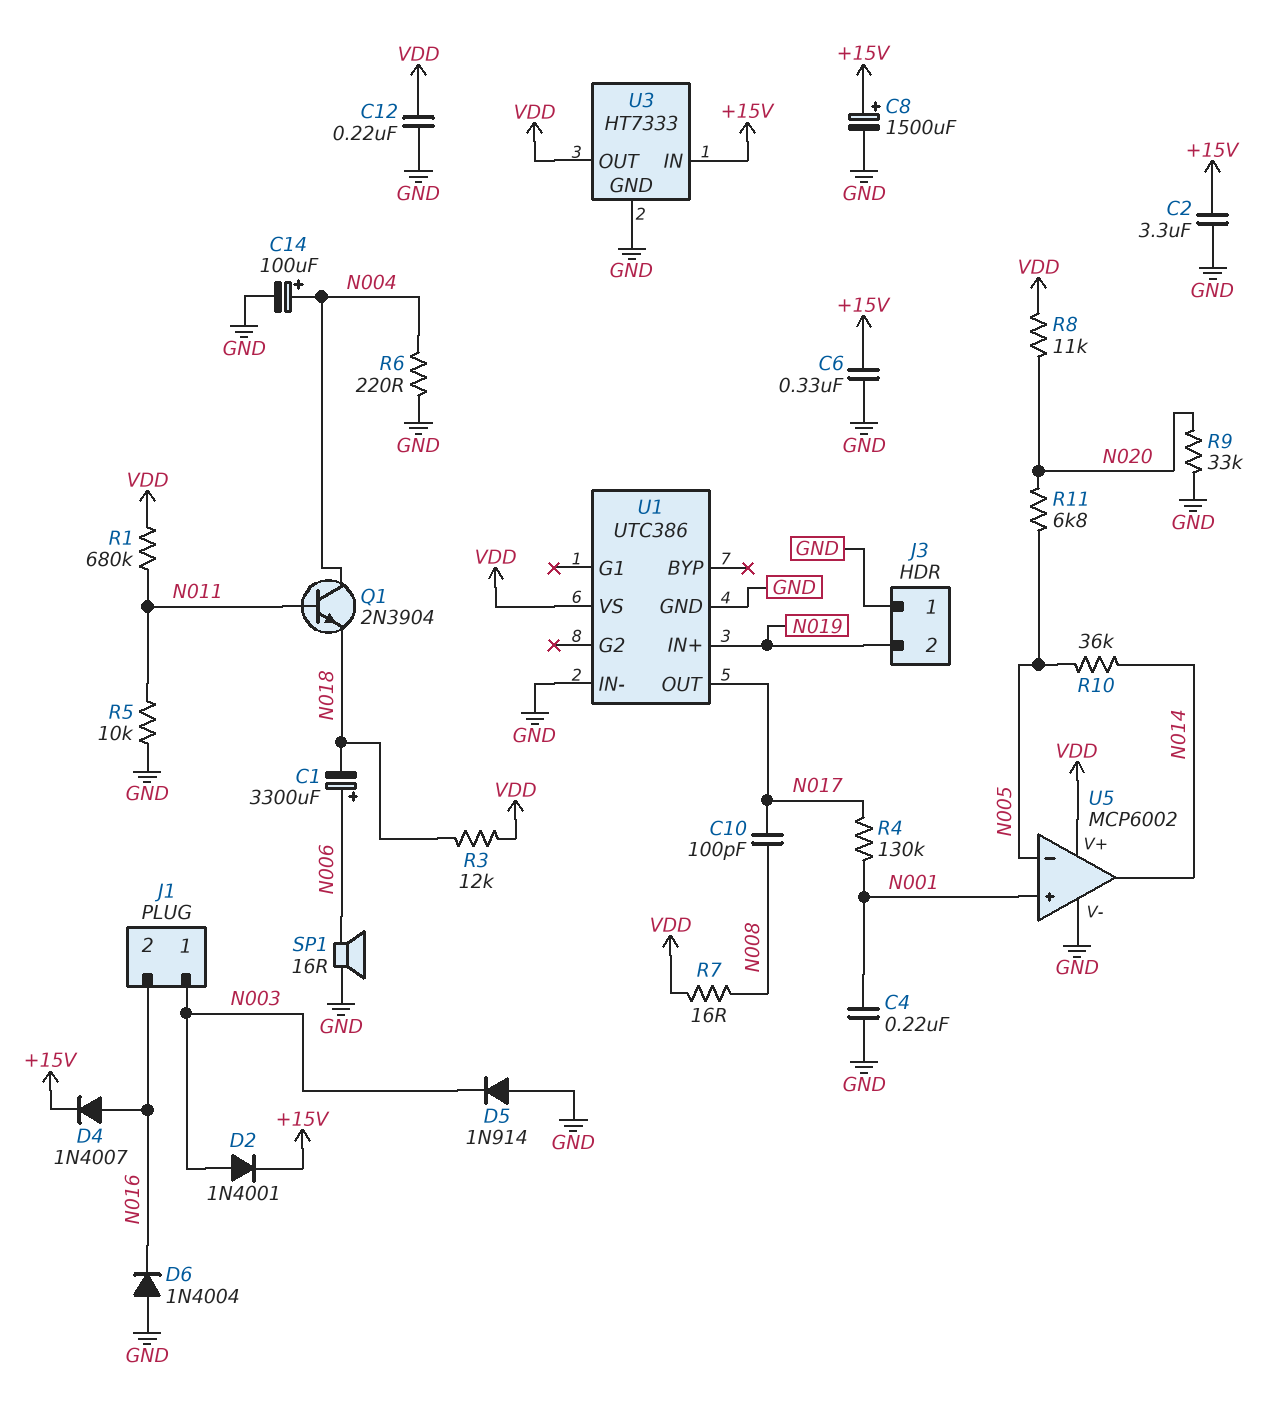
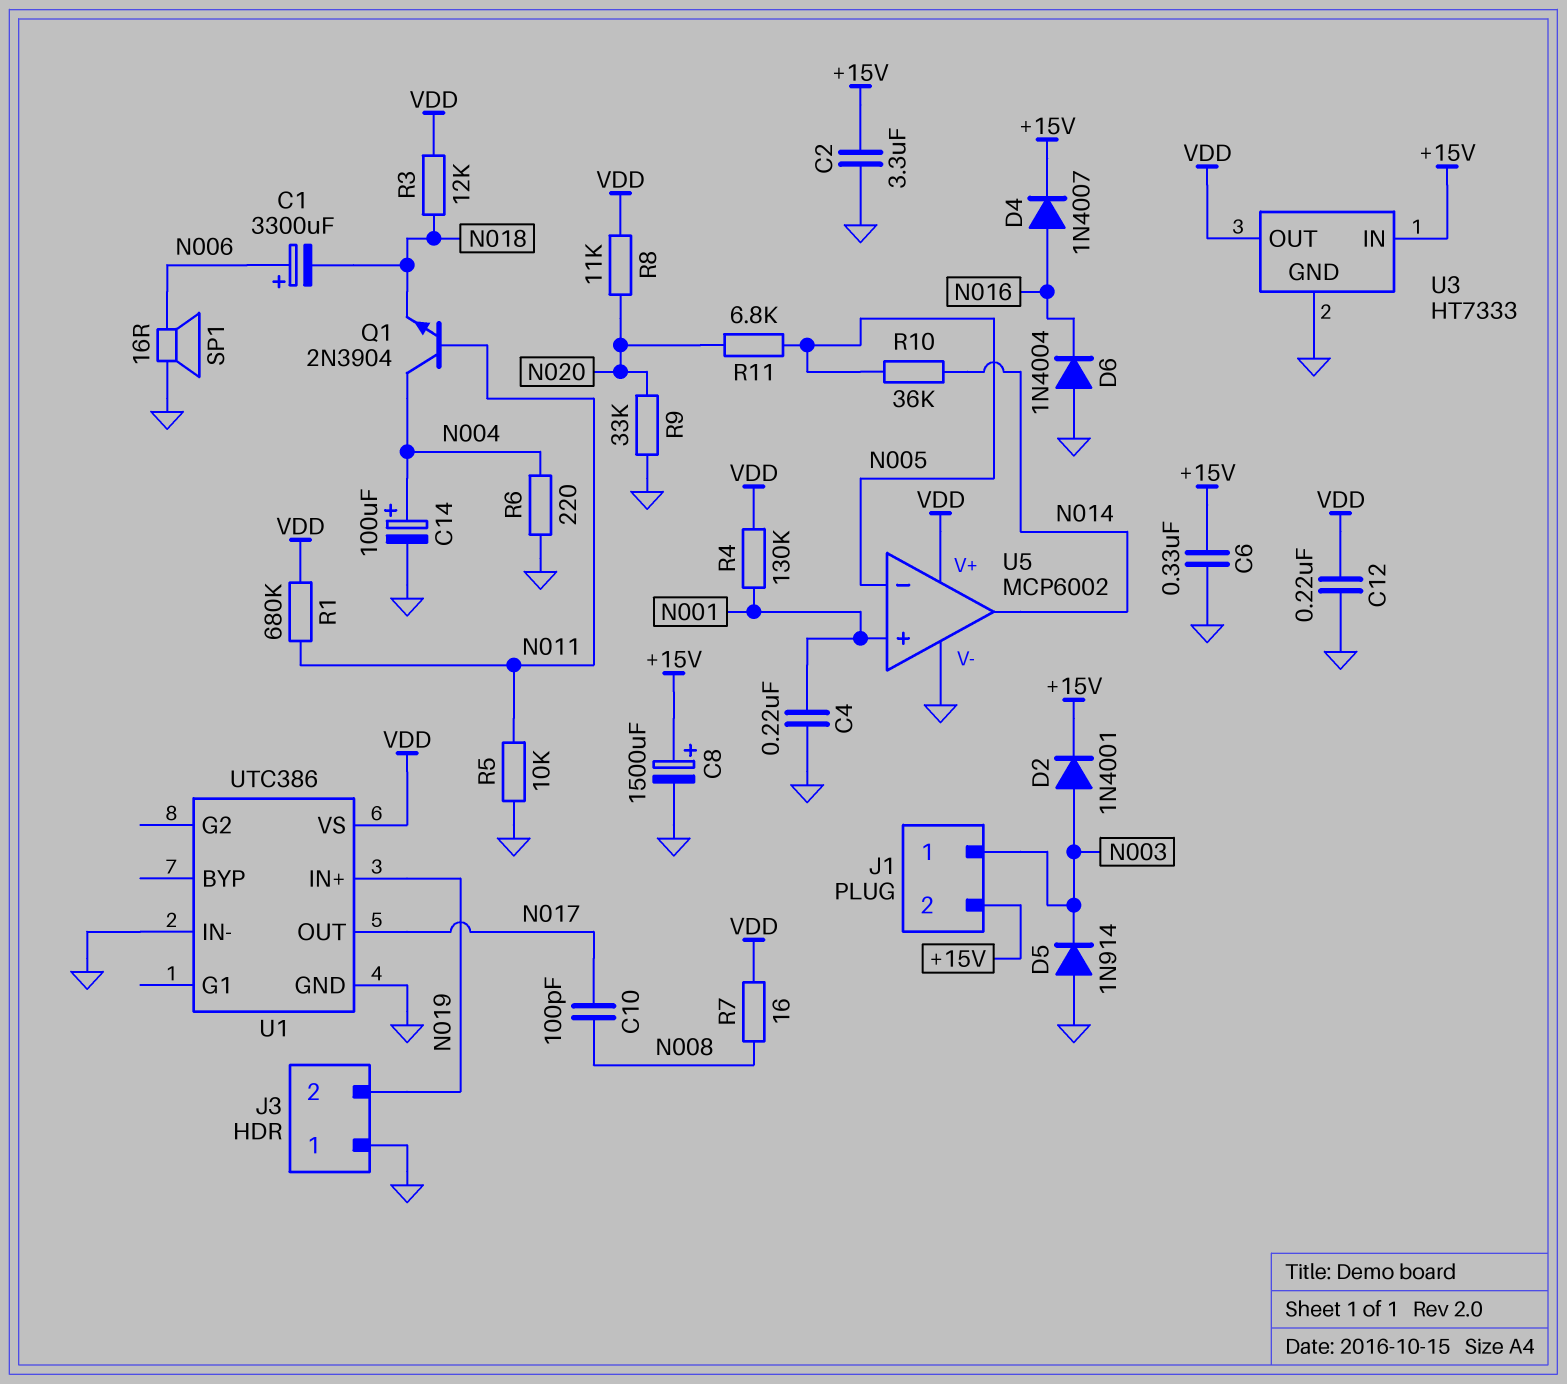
J1 pin 2: N016 -> +15V
R4: 130k (N001, N017) -> 130k (N001, VDD)

